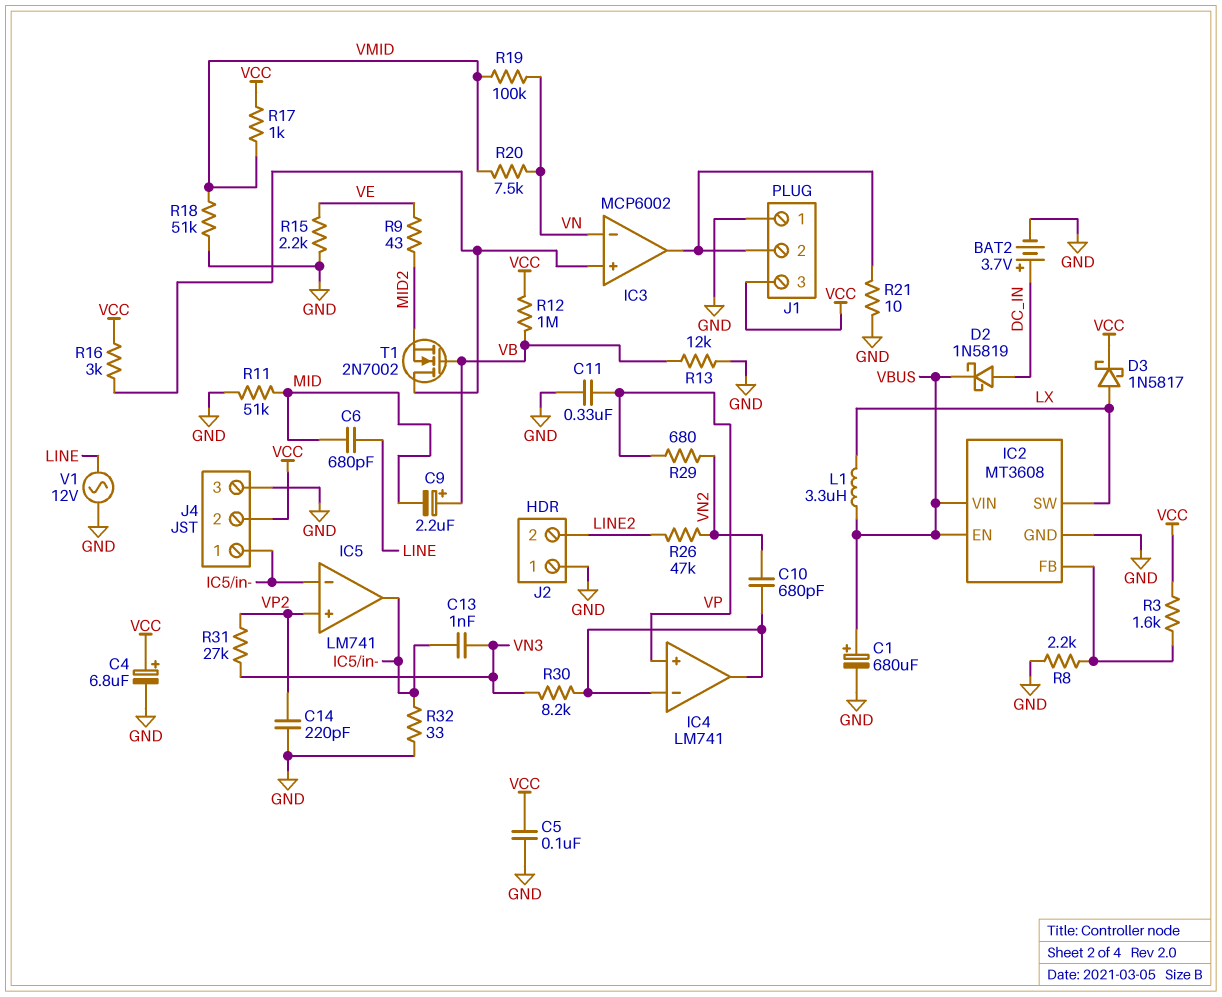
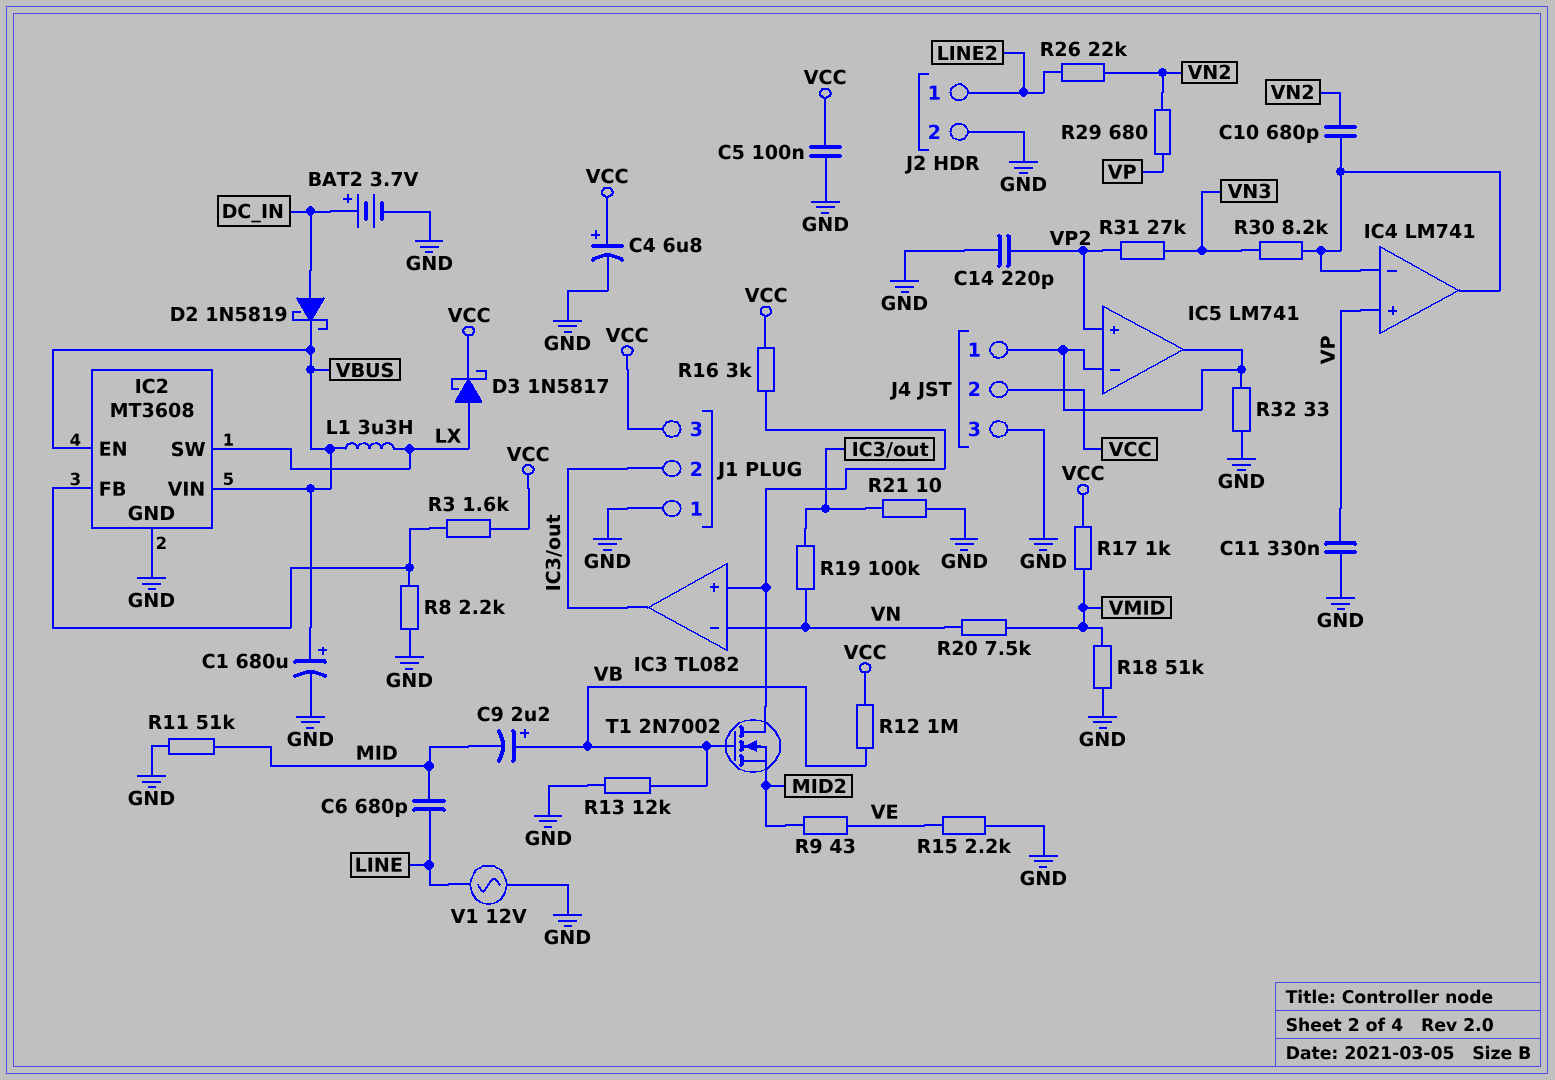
C13: 1nF (IC5/in-, VN3) -> none
IC3: MCP6002 -> TL082
J2 pin 1: GND -> LINE2
J2 pin 2: LINE2 -> GND
R19: 100k (VMID, VN) -> 100k (IC3/out, VN)
R26: 47k (LINE2, VN2) -> 22k (LINE2, VN2)

